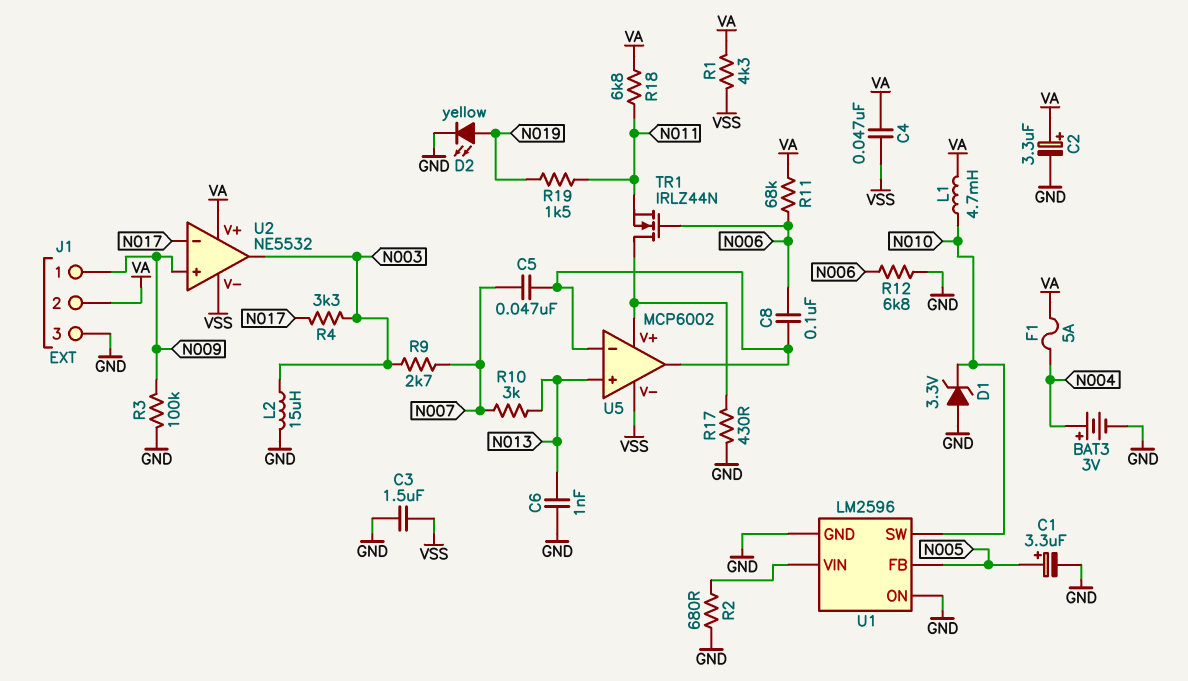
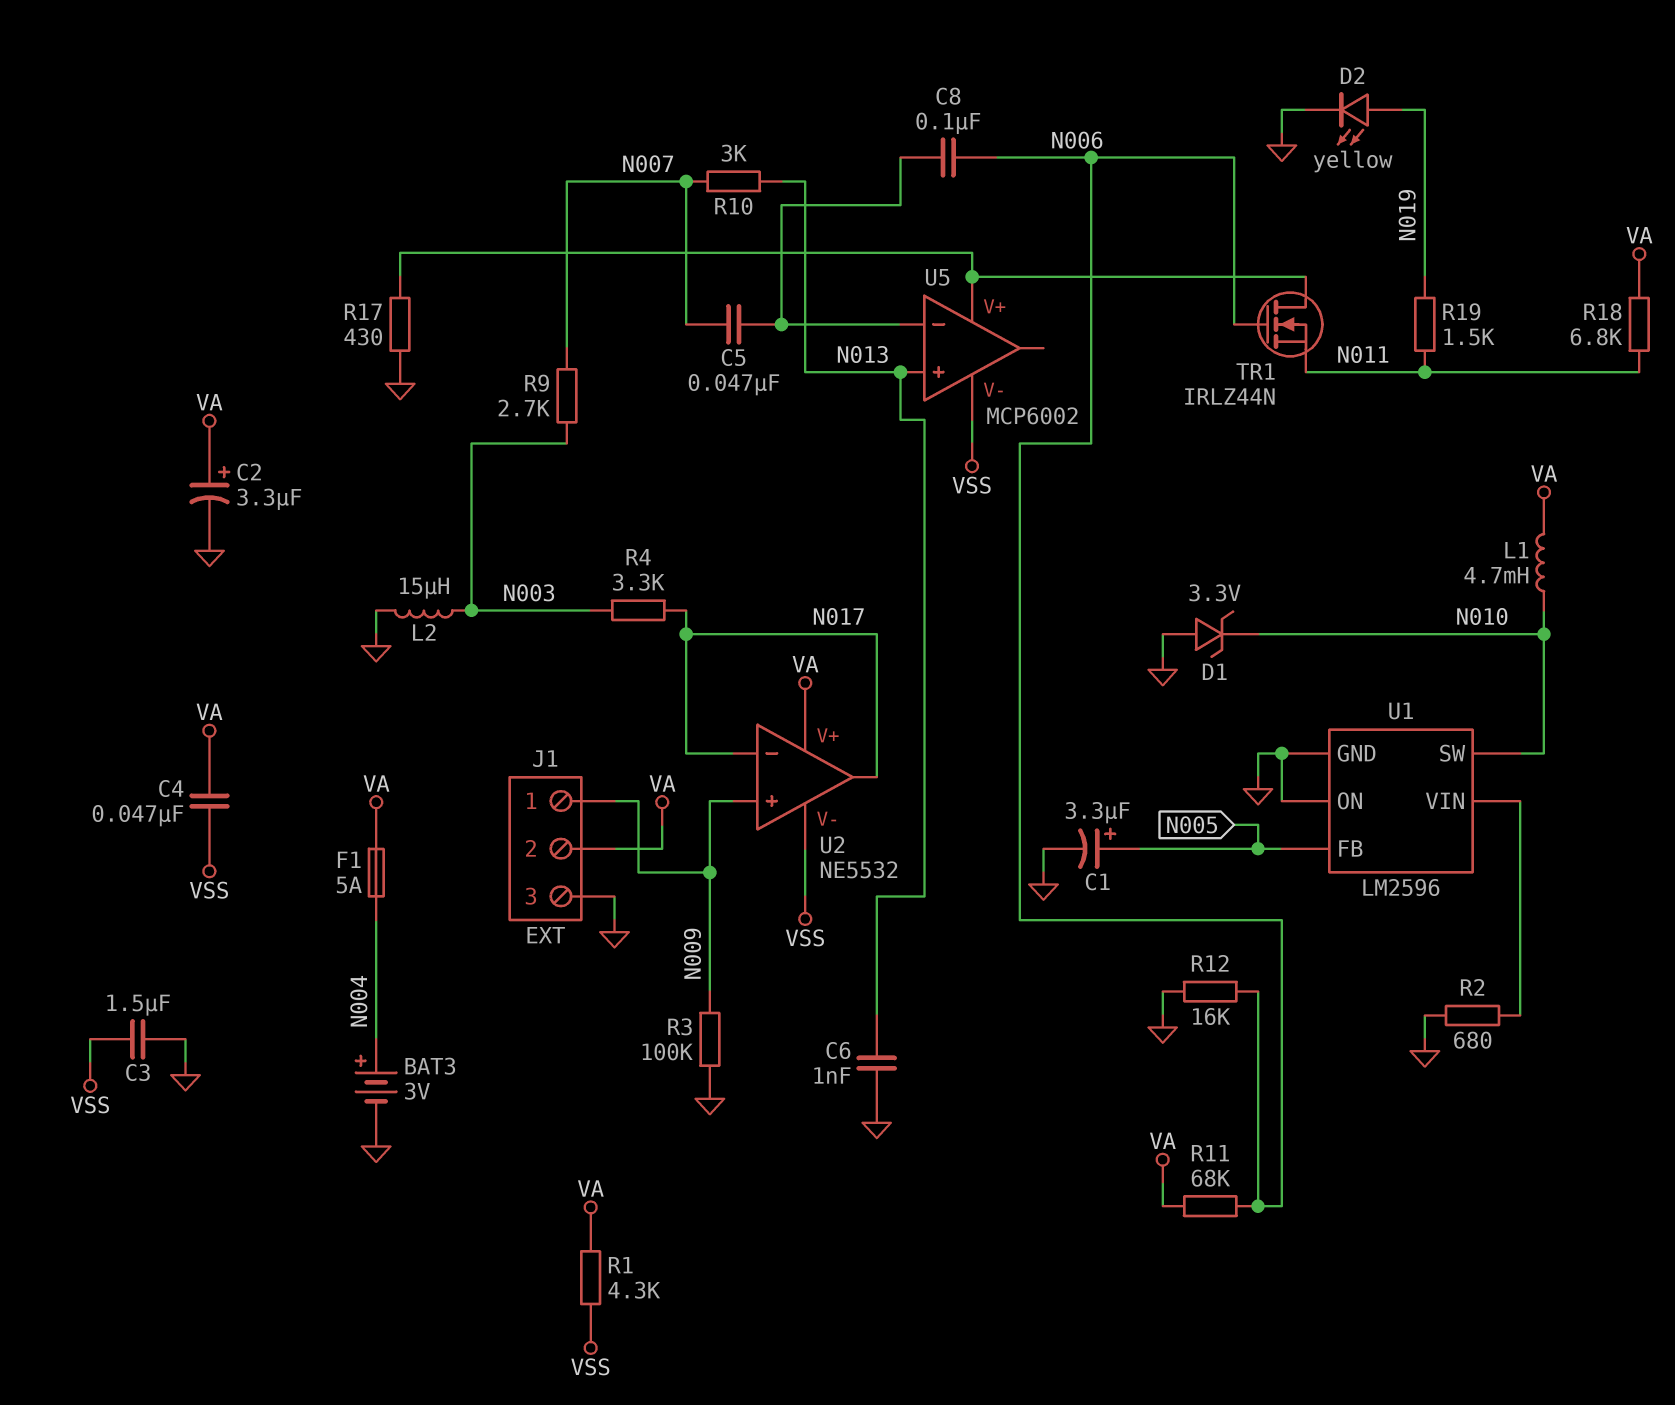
R12: 6.8k (GND, N006) -> 16k (GND, N006)
U2 pin out: N003 -> N017
U5 pin out: U5/in- -> none

